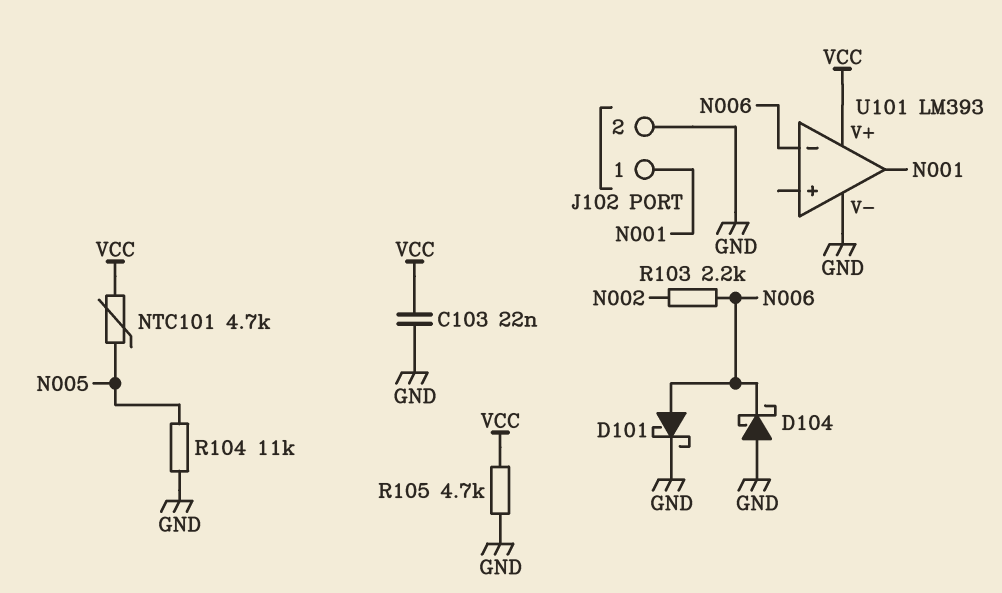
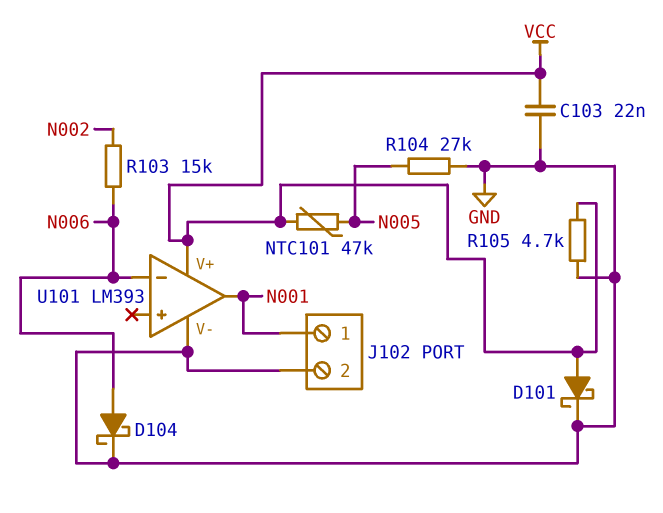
D101: schottky (A N006, K GND) -> schottky (A VCC, K GND)
D104: schottky (A GND, K N006) -> schottky (A N006, K GND)
NTC101: 4.7k (N005, VCC) -> 47k (N005, VCC)
R103: 2.2k (N002, N006) -> 15k (N002, N006)
R104: 11k (GND, N005) -> 27k (GND, N005)

